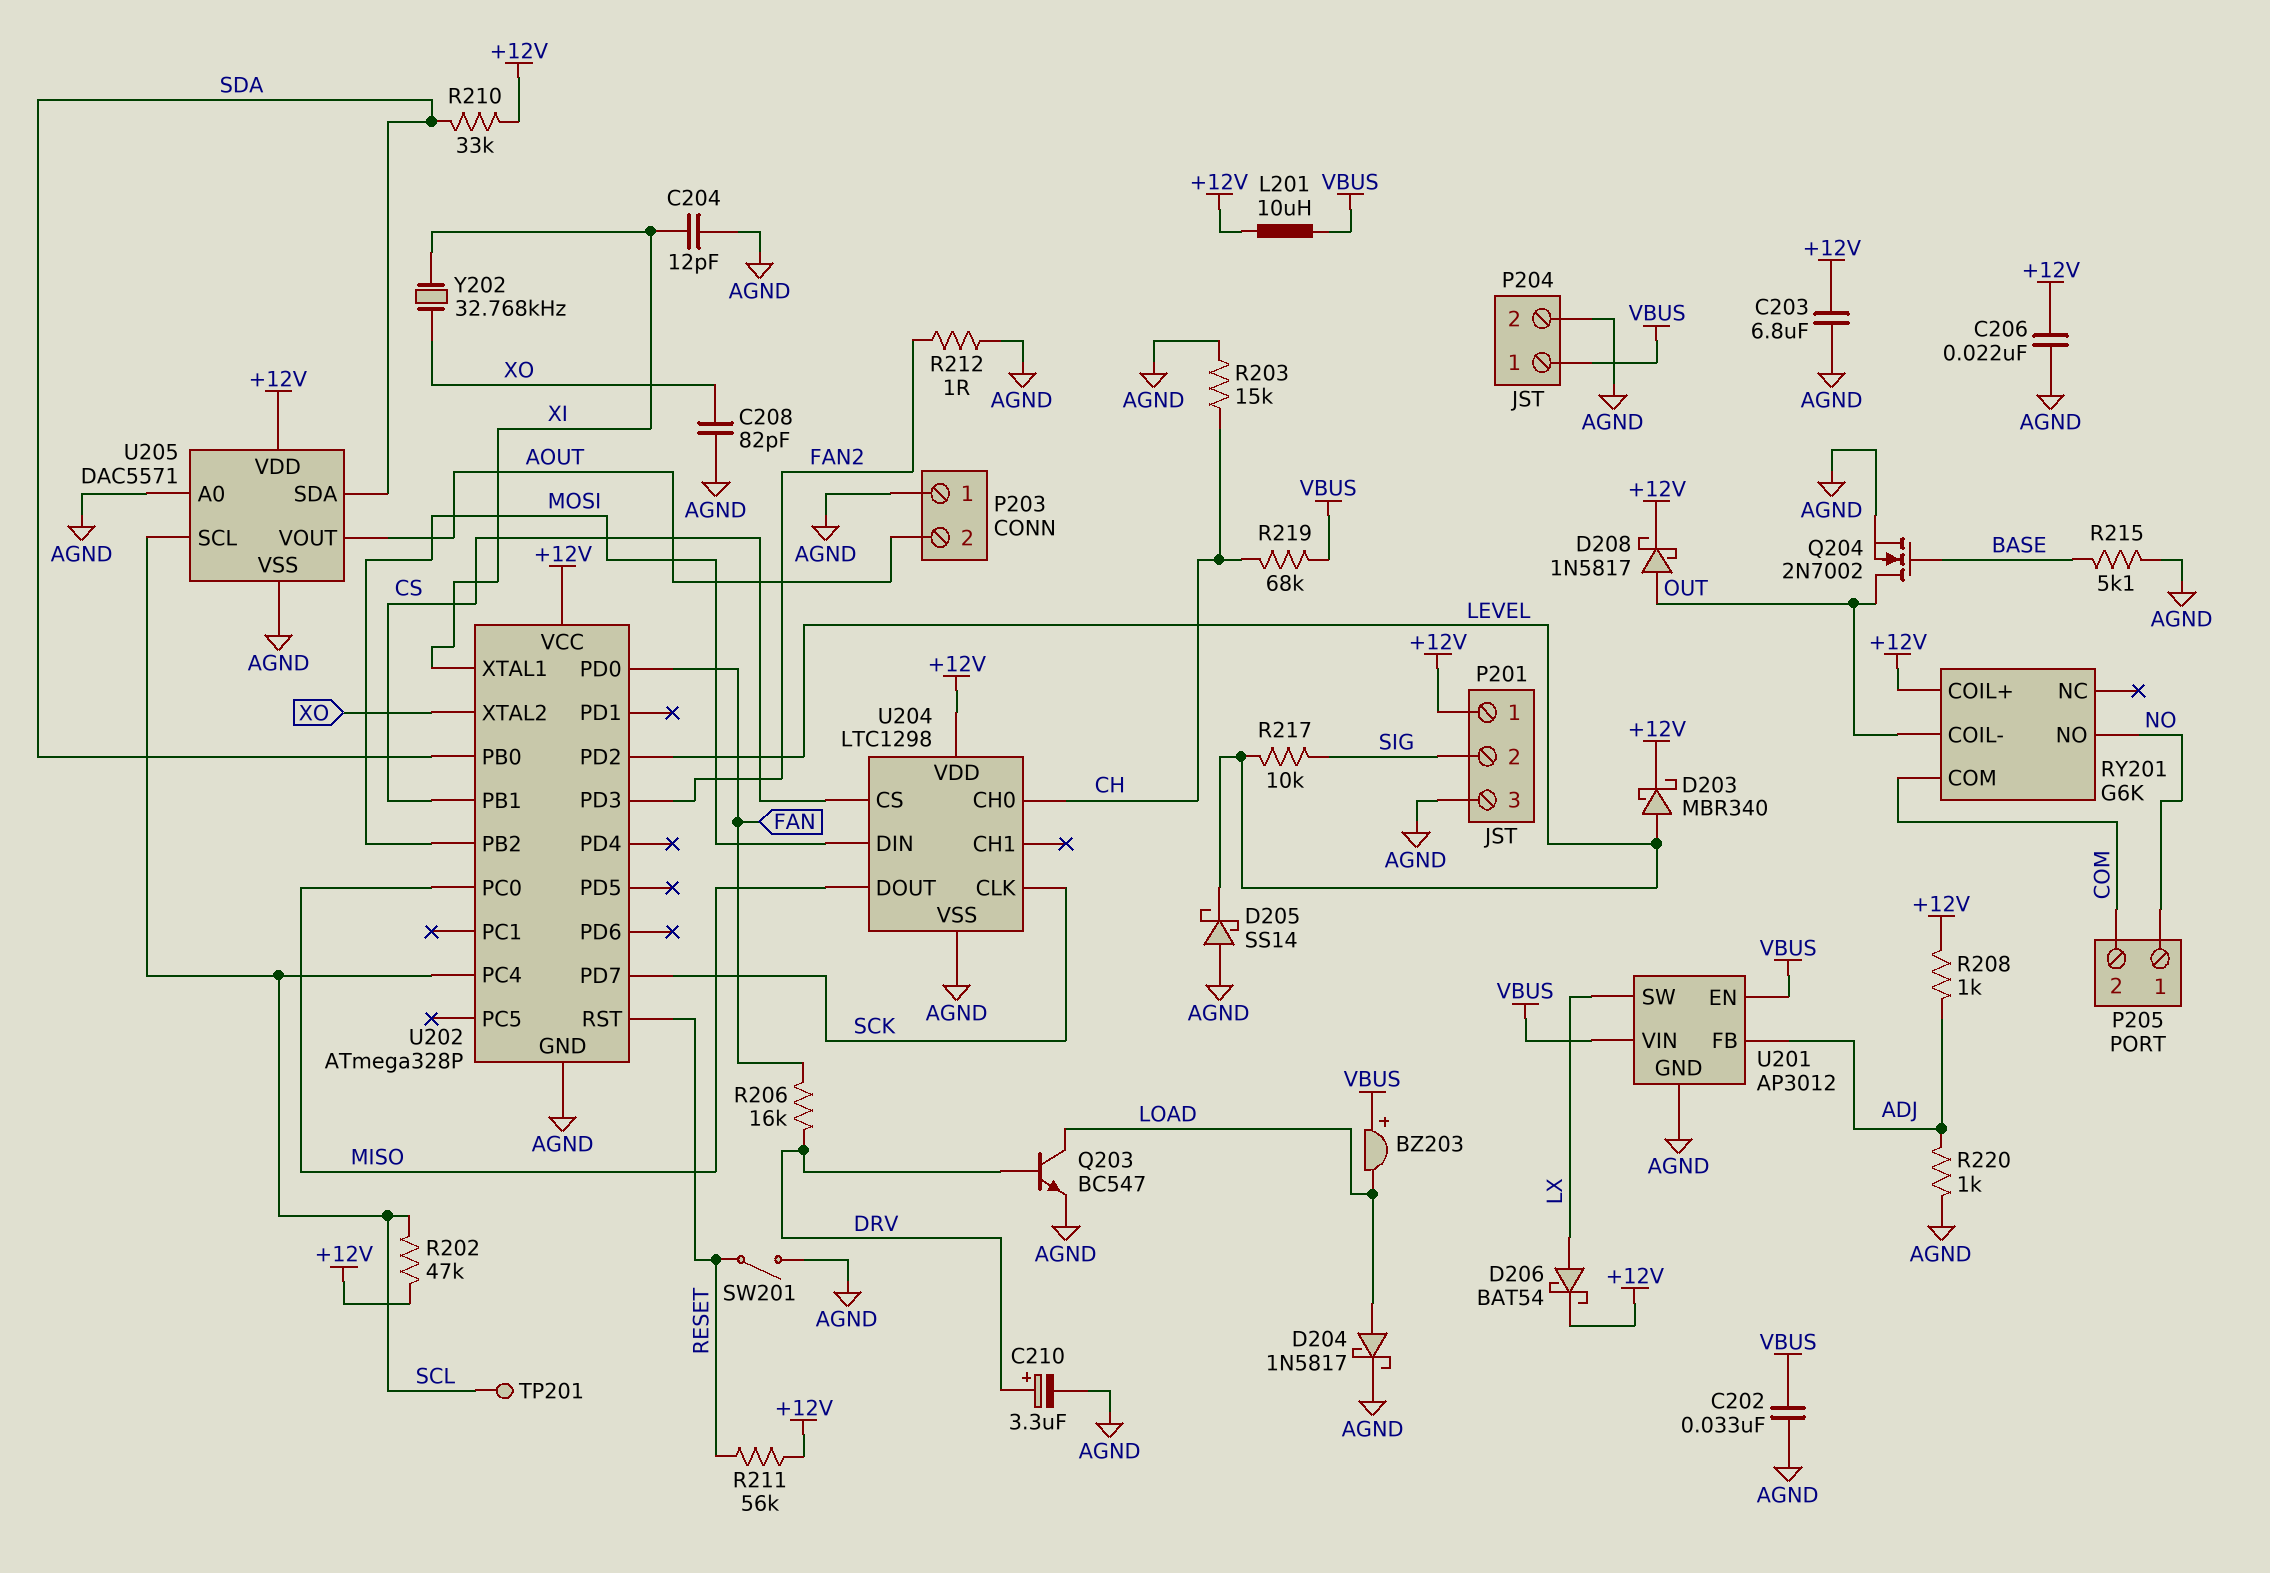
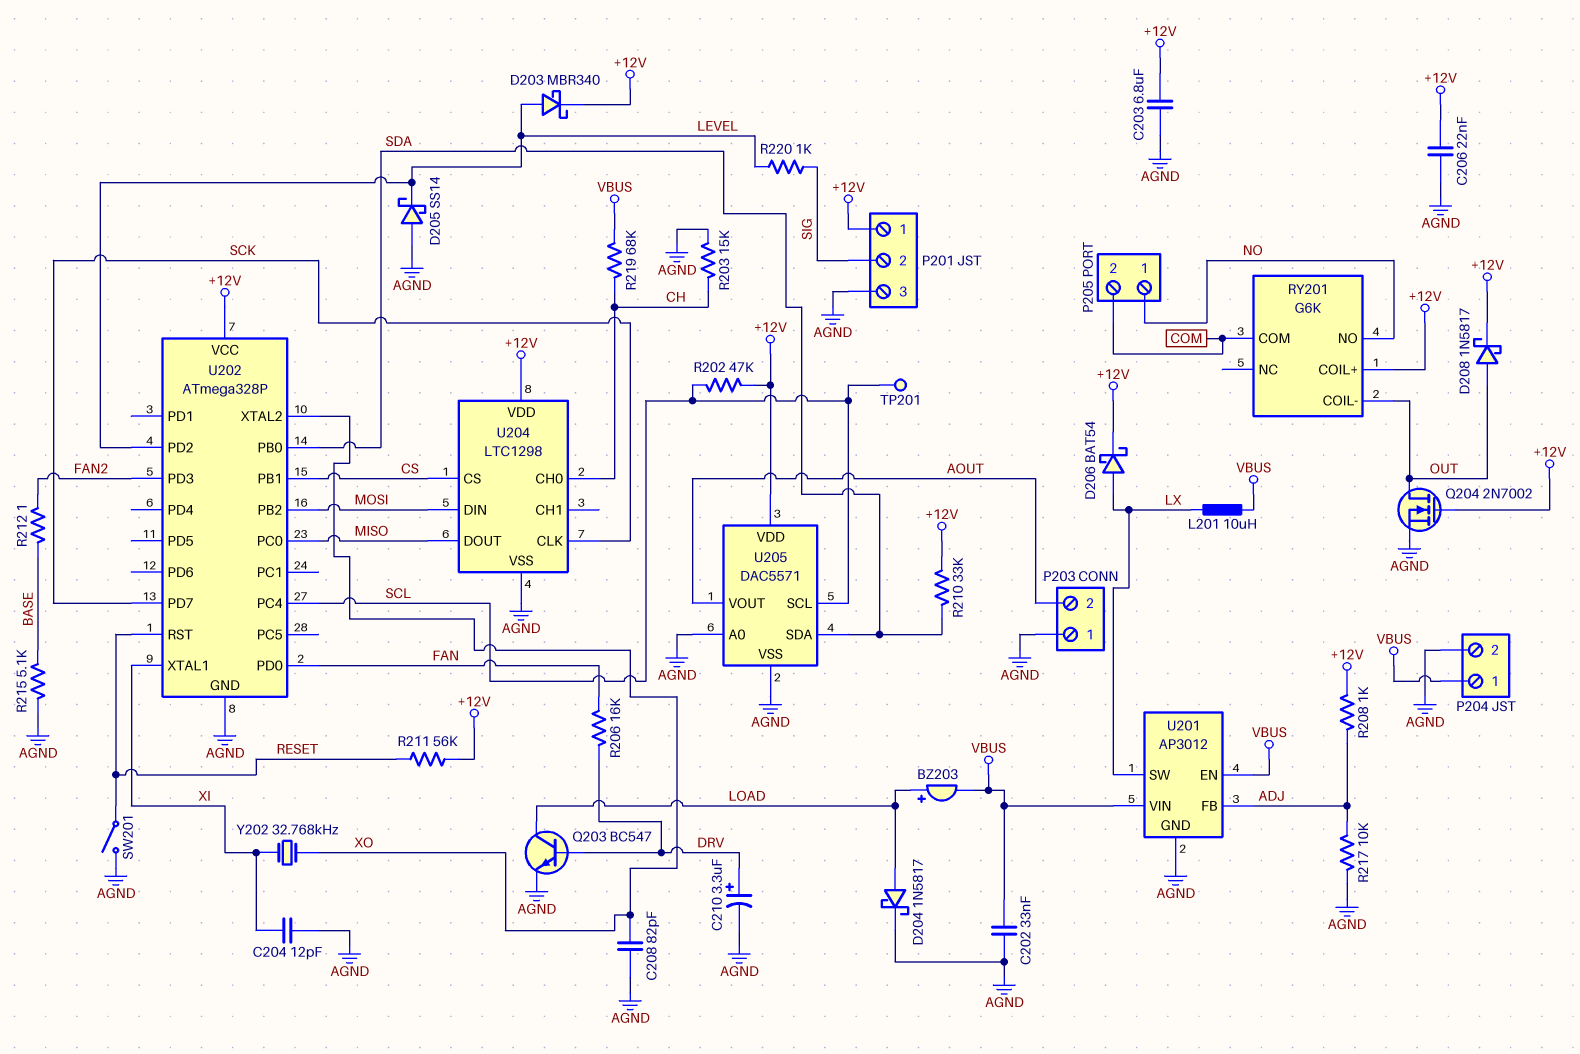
BZ203: buzzer (plus VBUS, minus LOAD) -> buzzer (plus LOAD, minus VBUS)
L201: 10uH (+12V, VBUS) -> 10uH (LX, VBUS)
Q204: NMOS 2N7002 (G BASE, D OUT, S AGND) -> NMOS 2N7002 (G +12V, D OUT, S AGND)
R212: 1 (AGND, FAN2) -> 1 (BASE, FAN2)
R217: 10k (LEVEL, SIG) -> 10k (ADJ, AGND)
R220: 1k (ADJ, AGND) -> 1k (LEVEL, SIG)

